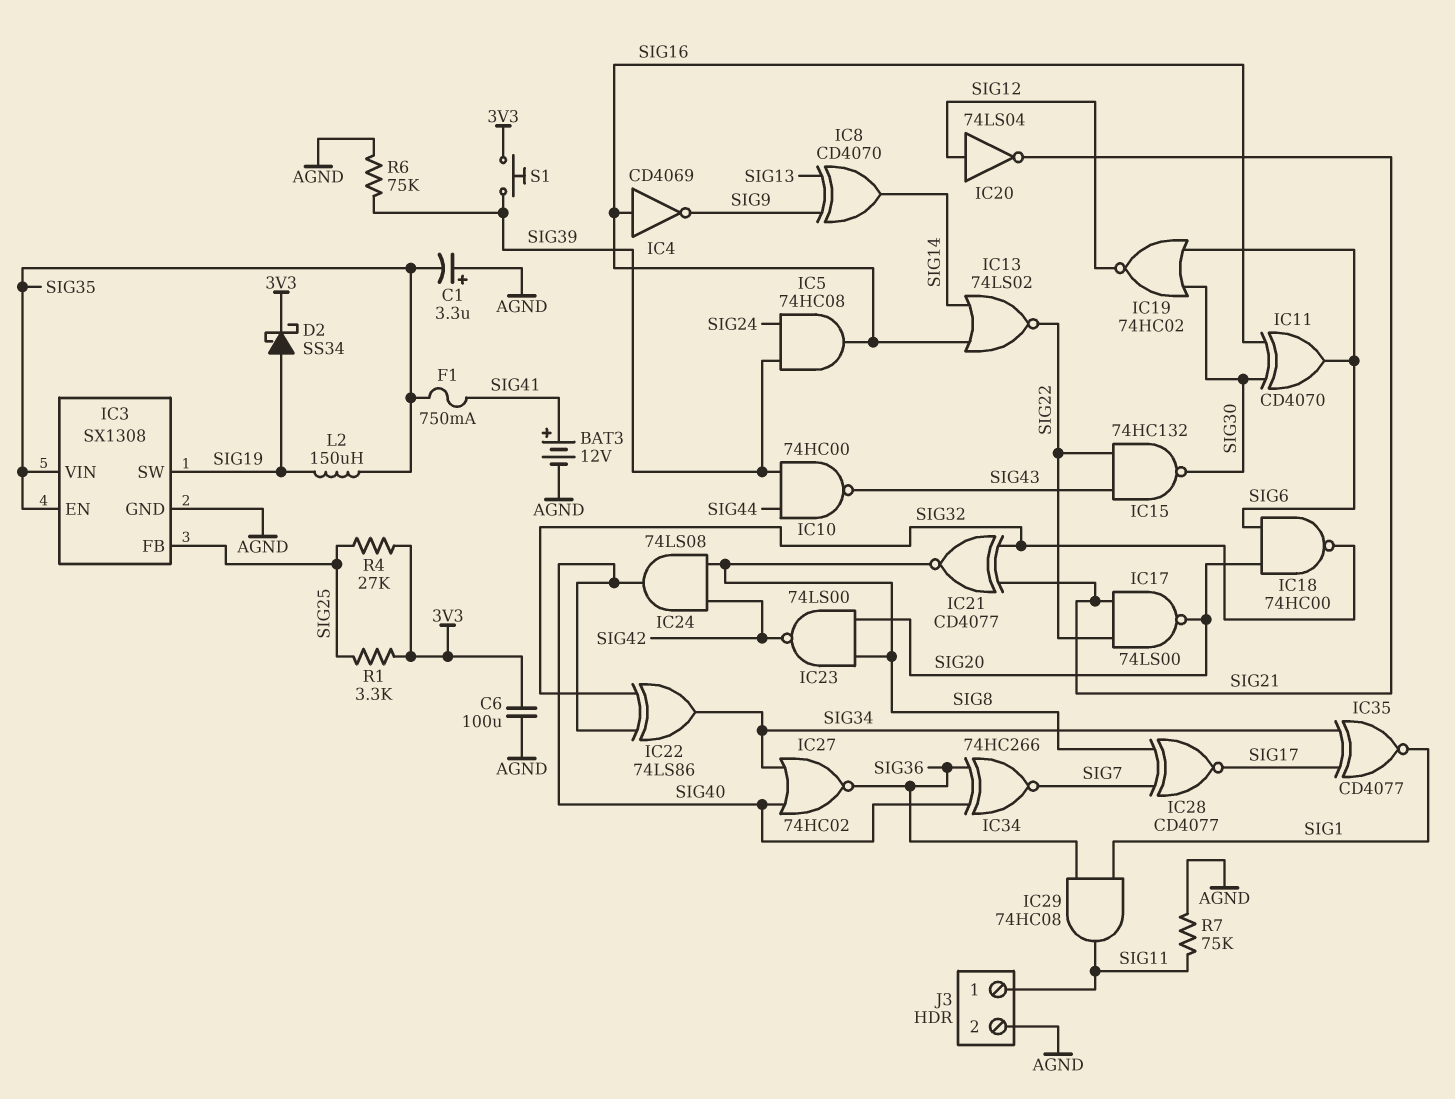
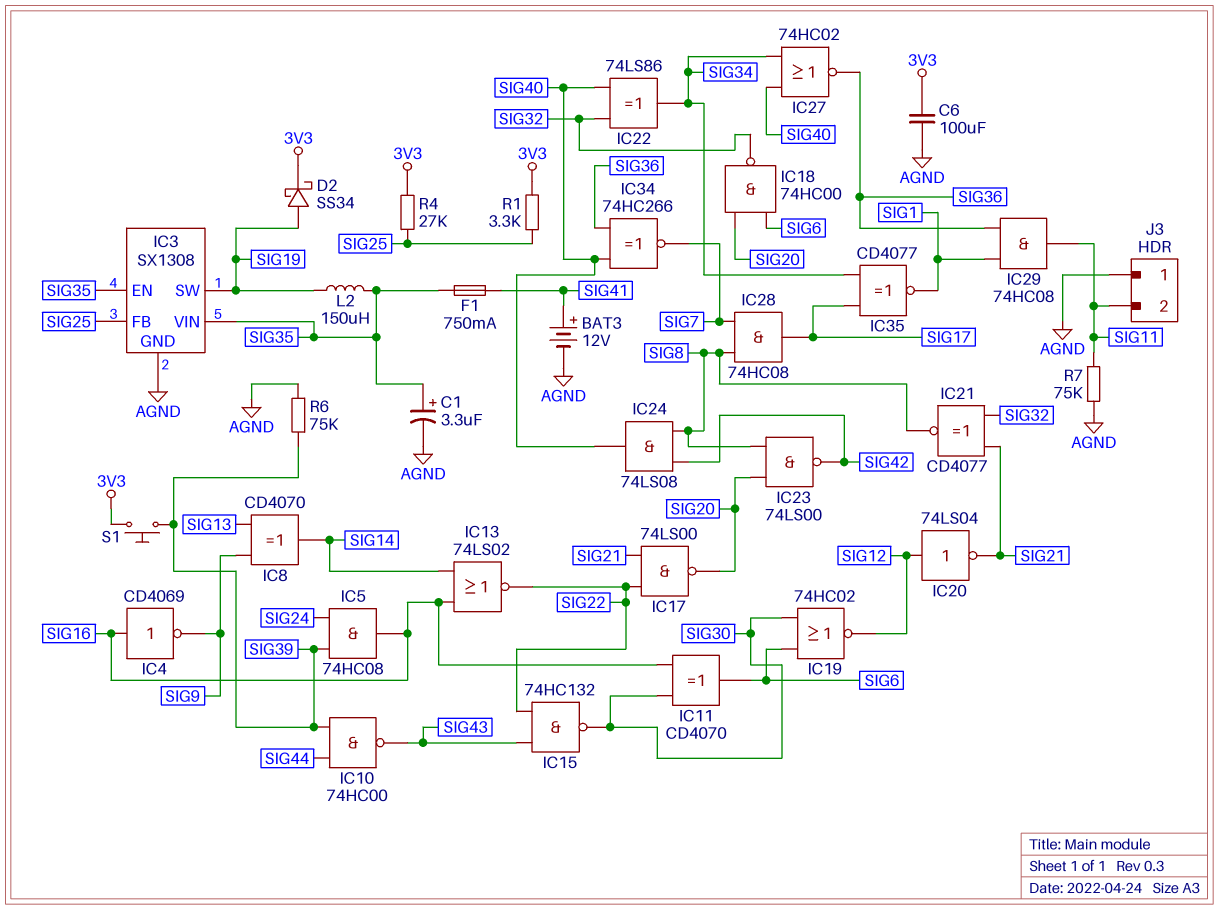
C1: 3.3uF (plus AGND, minus SIG35) -> 3.3uF (plus SIG35, minus AGND)
IC28: XNOR CD4077 (in SIG7, in SIG8, out SIG17) -> AND 74HC08 (in SIG7, in SIG8, out SIG17)
J3 pin 1: SIG11 -> AGND
J3 pin 2: AGND -> SIG11

